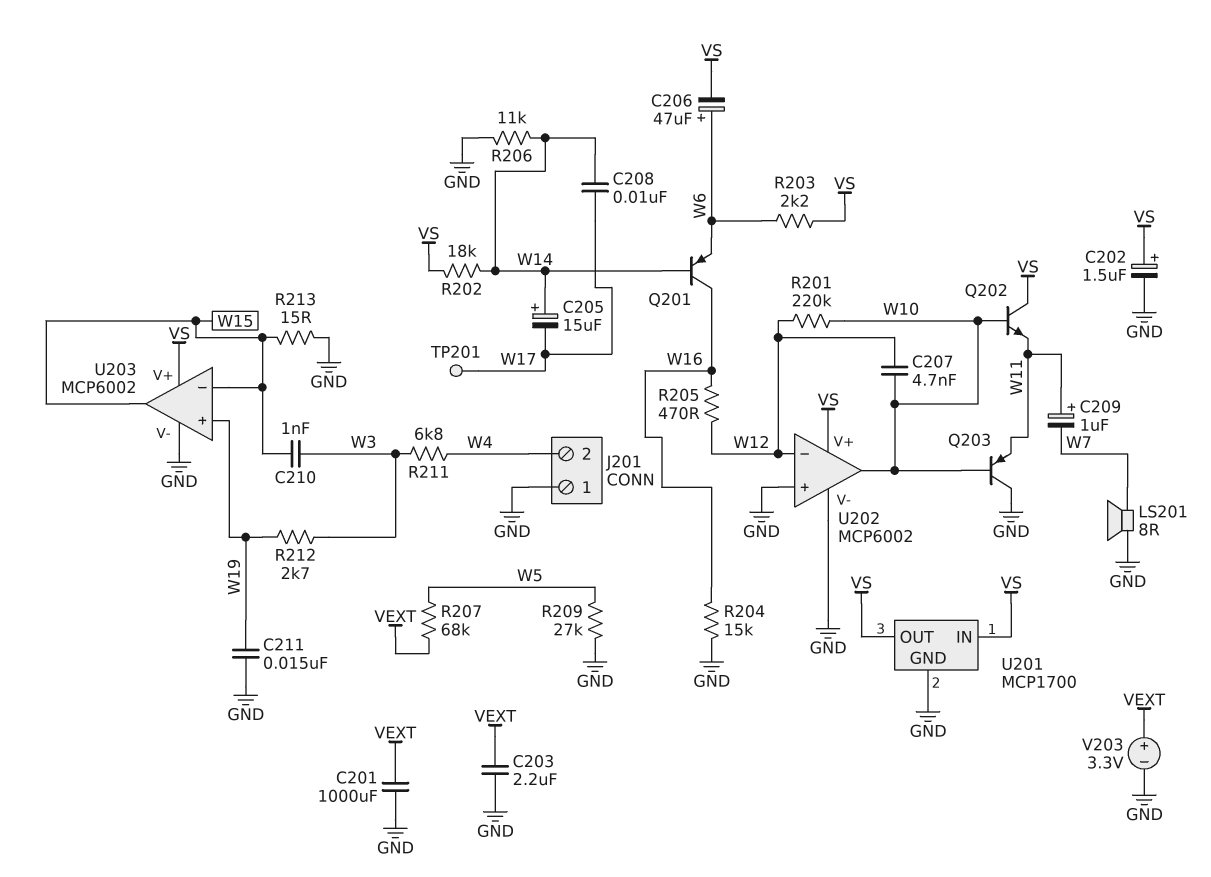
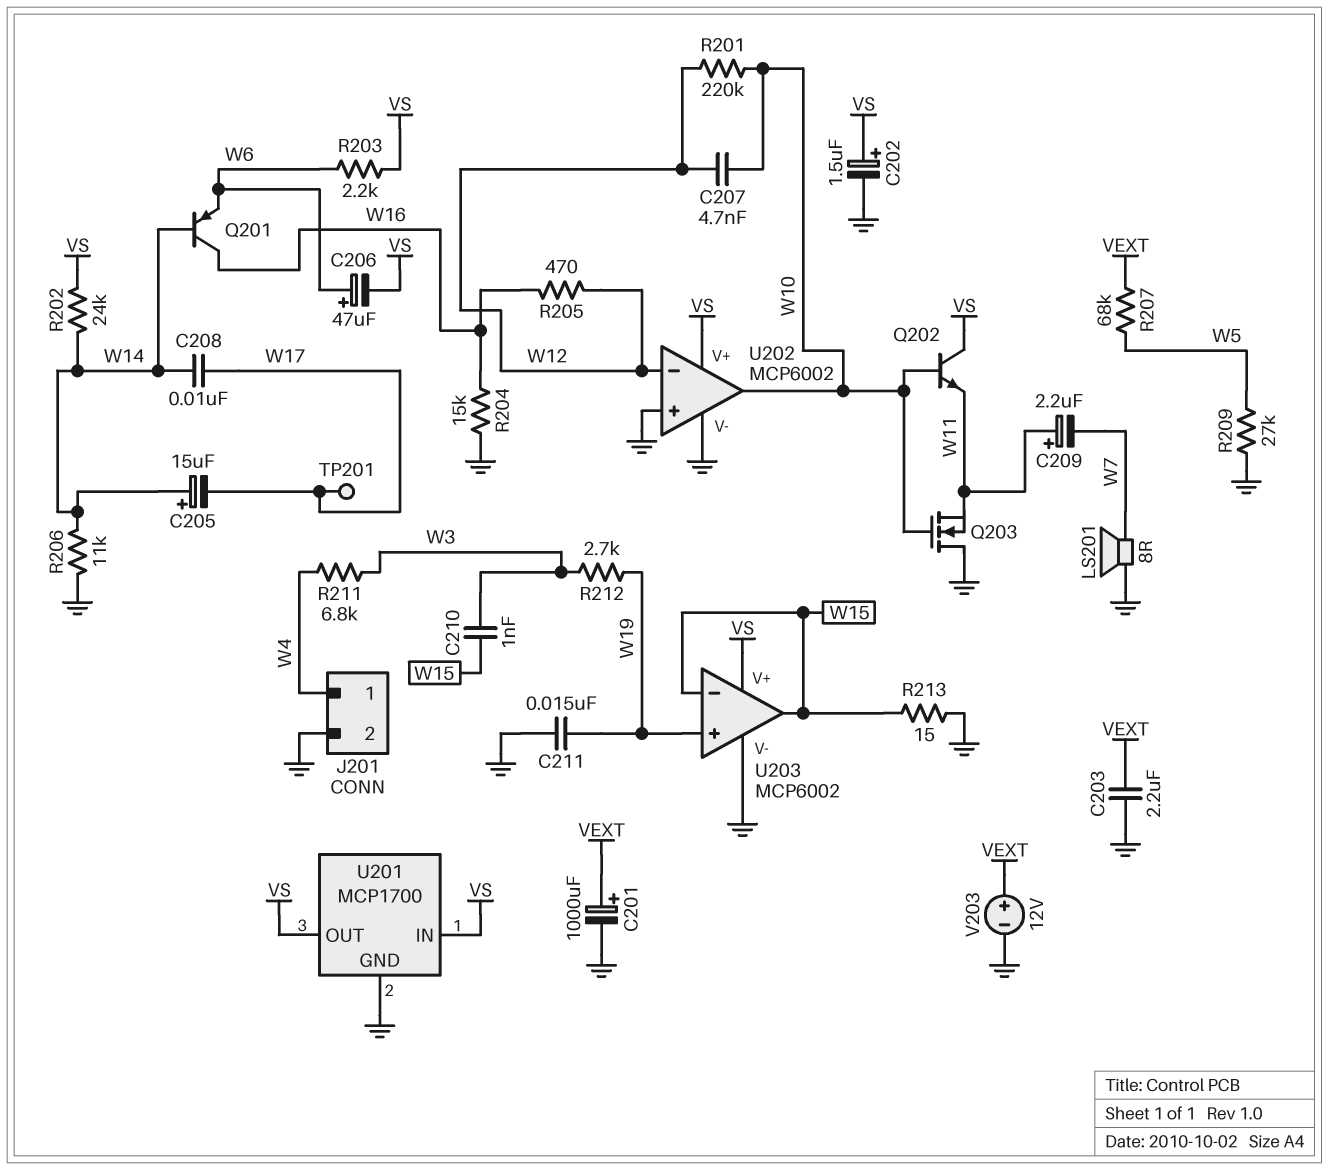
C201: 1000uF (GND, VEXT) -> 1000uF (plus VEXT, minus GND)
C209: 1uF (plus W11, minus W7) -> 2.2uF (plus W11, minus W7)
J201 pin 1: GND -> W4
J201 pin 2: W4 -> GND
Q203: PNP (B W10, C GND, E W11) -> NMOS (G W10, D GND, S W11)
R202: 18k (VS, W14) -> 24k (VS, W14)
V203: 3.3V (plus VEXT, minus GND) -> 12V (plus VEXT, minus GND)

